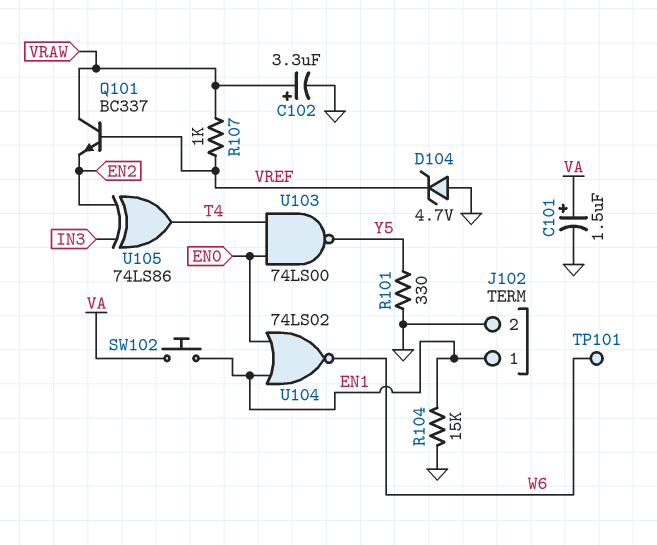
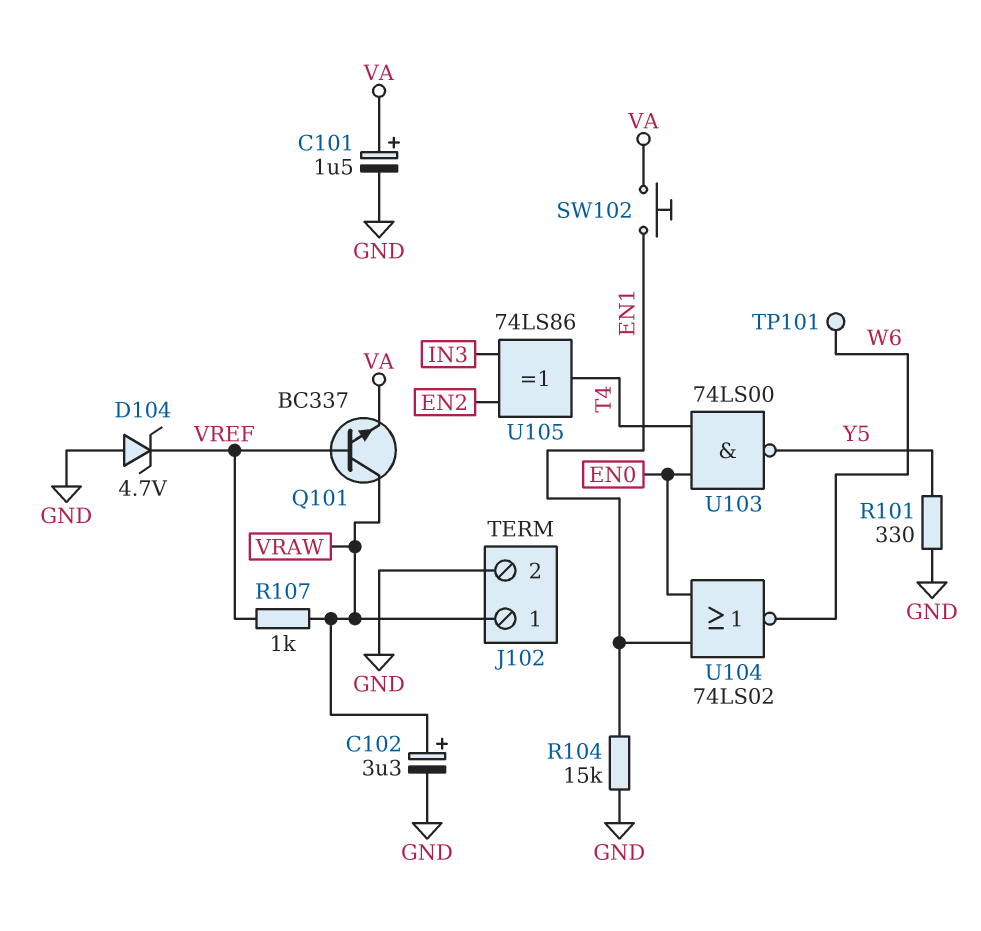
J102 pin 1: EN1 -> VRAW
Q101: NPN BC337 (B VREF, C VRAW, E EN2) -> NPN BC337 (B VREF, C VRAW, E VA)

